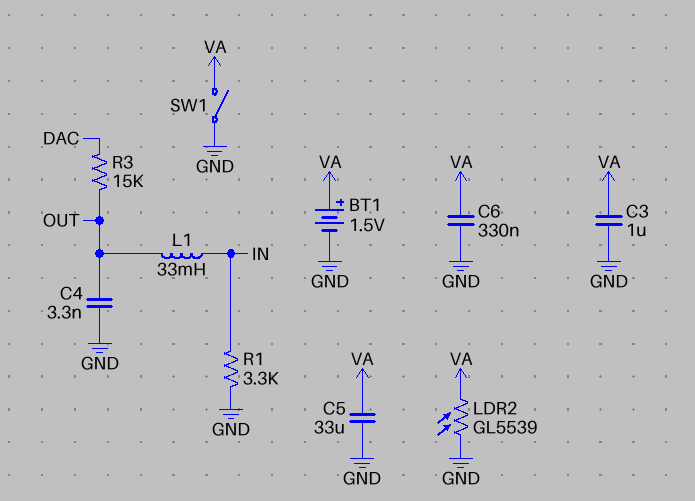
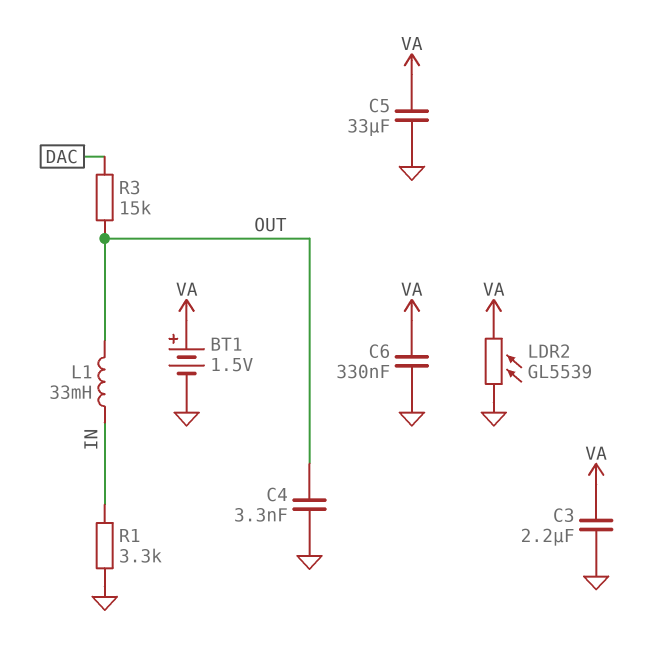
C3: 1uF (GND, VA) -> 2.2uF (GND, VA)
SW1: switch (GND, VA) -> none

